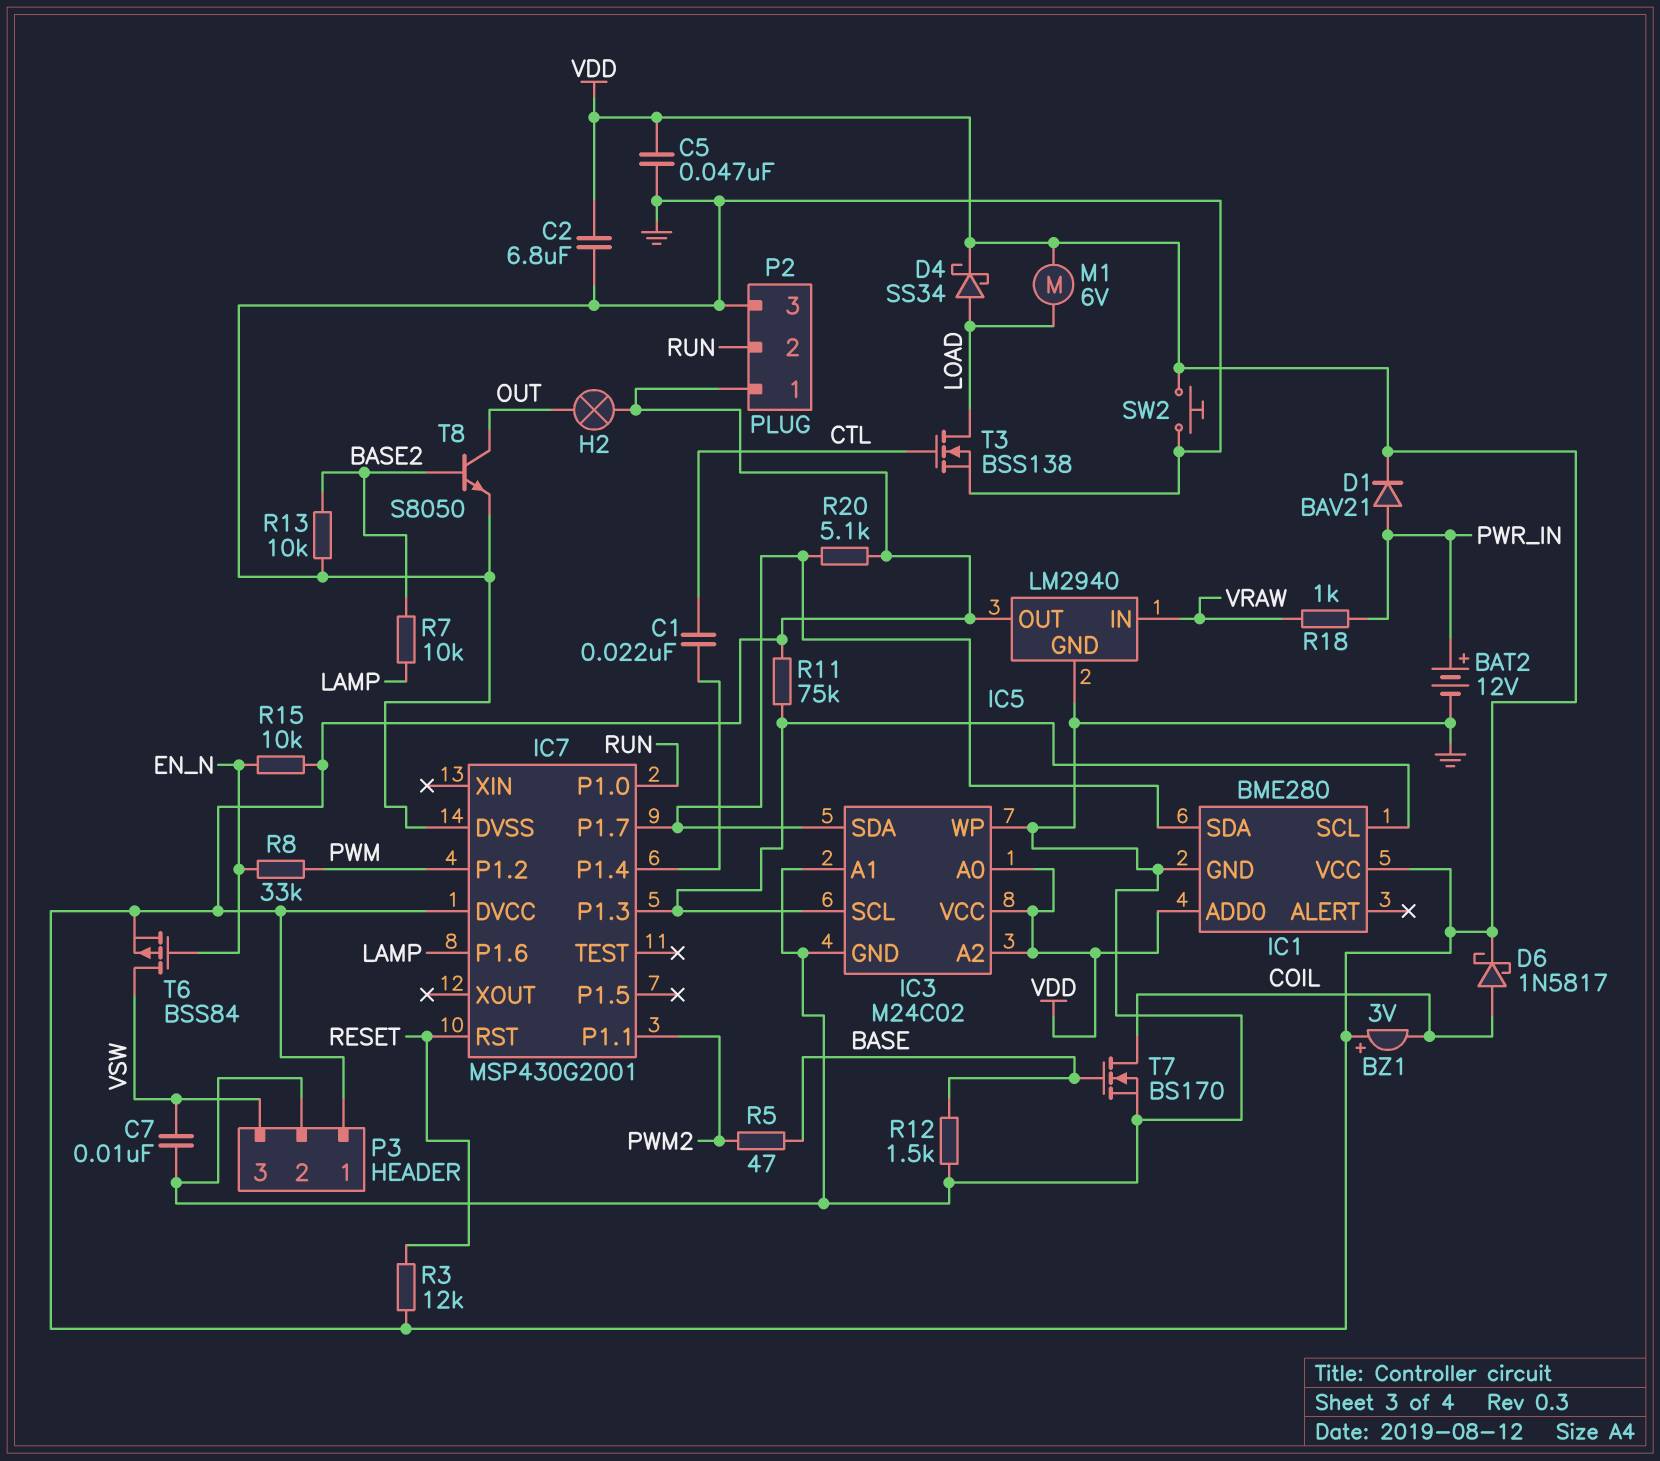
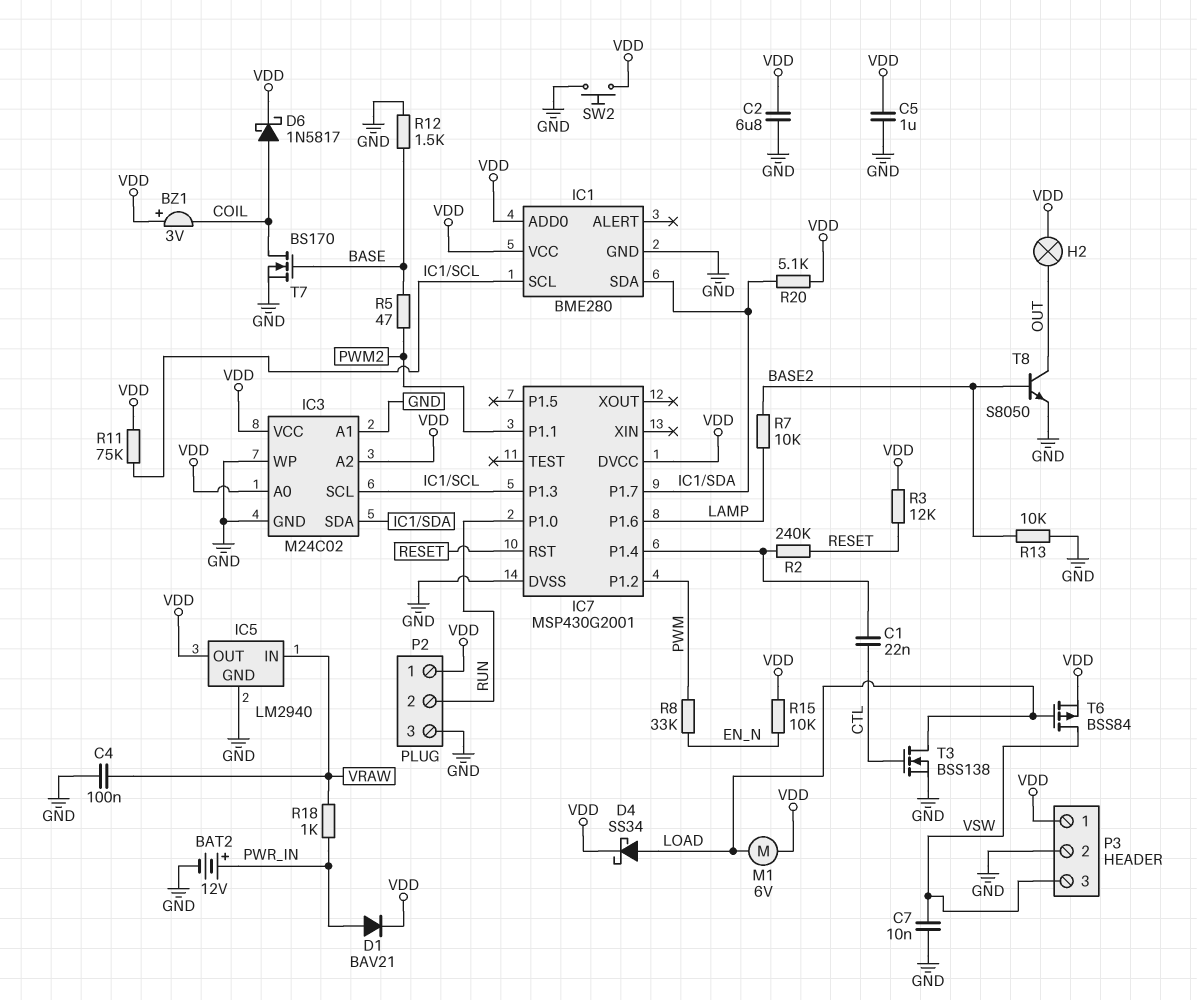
C4: none -> 100nF (GND, VRAW)
C5: 47nF (GND, VDD) -> 1uF (GND, VDD)
R2: none -> 240k (IC7/P1.4, RESET)
T6: PMOS BSS84 (G EN_N, D VSW, S VDD) -> PMOS BSS84 (G LOAD, D VSW, S VDD)

